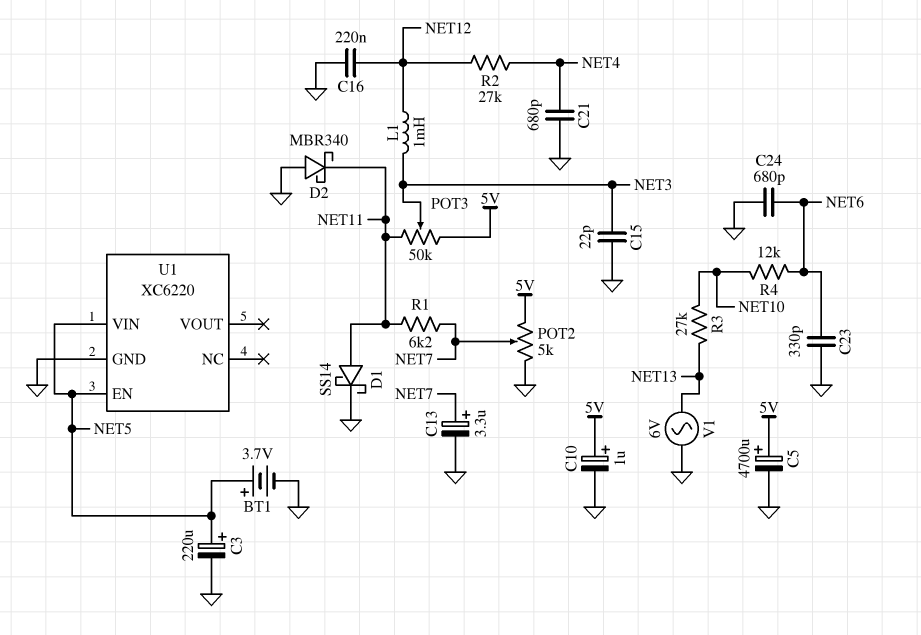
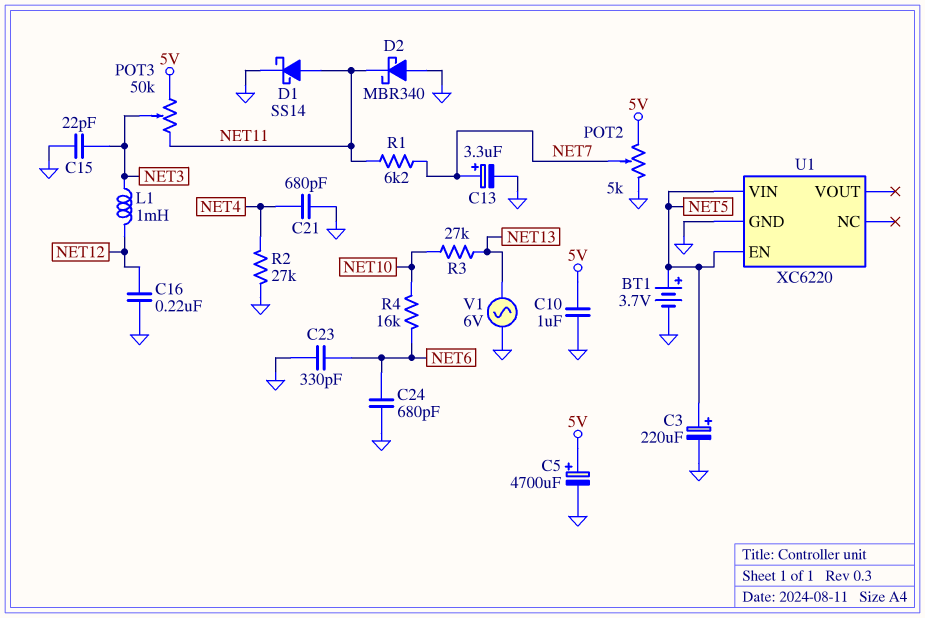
C10: 1uF (plus 5V, minus GND) -> 1uF (5V, GND)
R2: 27k (NET4, NET12) -> 27k (GND, NET4)
R4: 12k (NET6, NET10) -> 16k (NET6, NET10)

